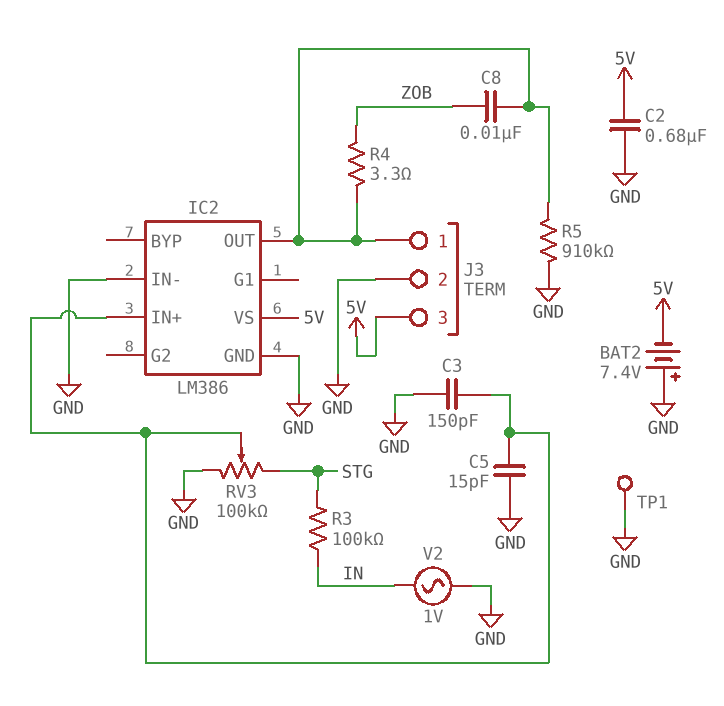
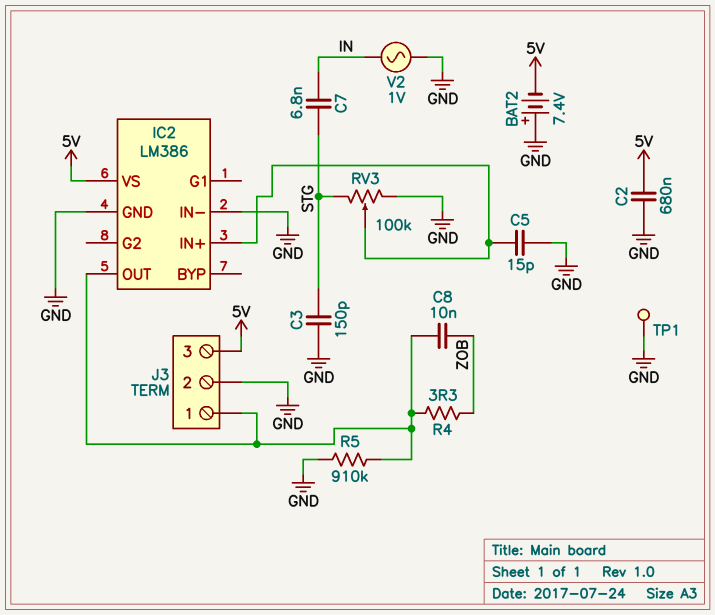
C3: 150pF (GND, IC2/IN+) -> 150pF (GND, STG)
C7: none -> 6.8nF (IN, STG)
R3: 100k (IN, STG) -> none

